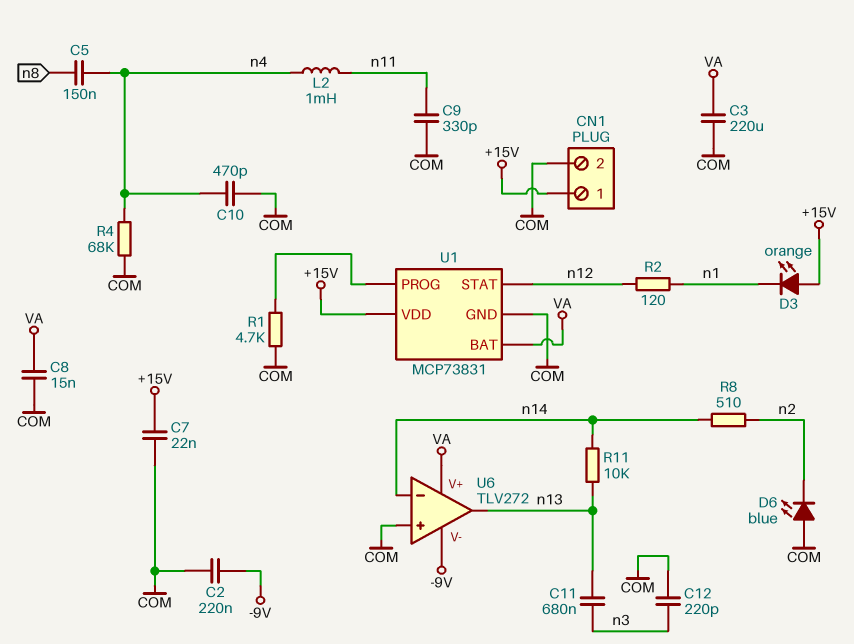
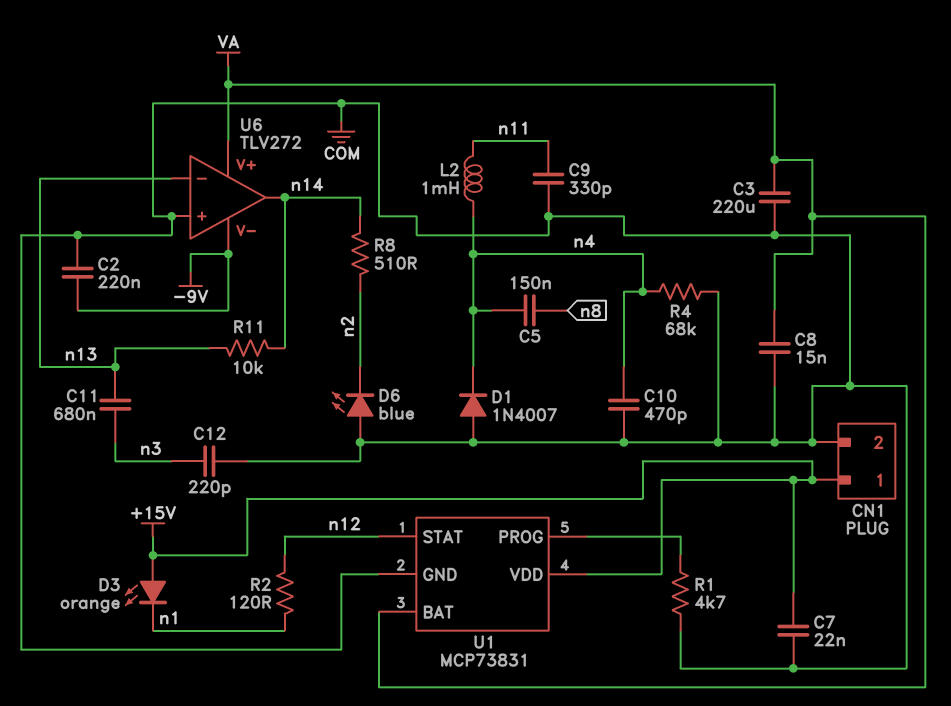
D1: none -> diode 1N4007 (A COM, K n4)
U6 pin in-: n14 -> n13
U6 pin out: n13 -> n14

